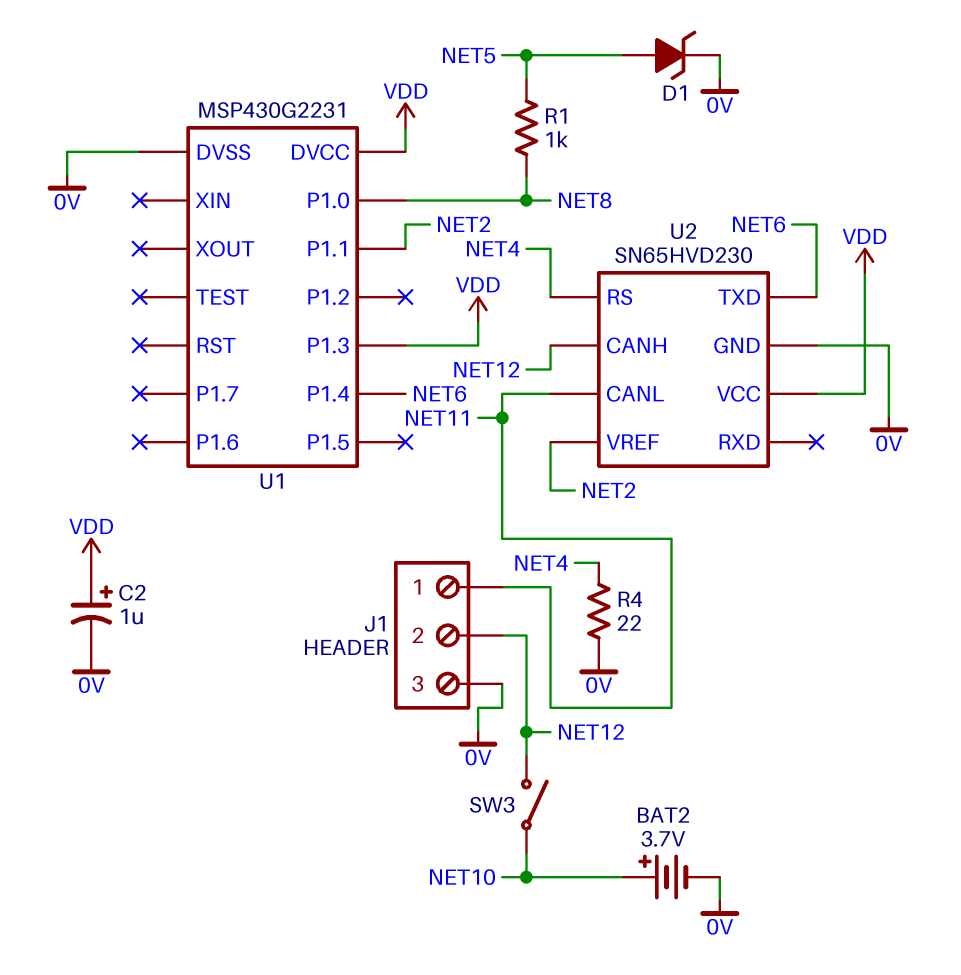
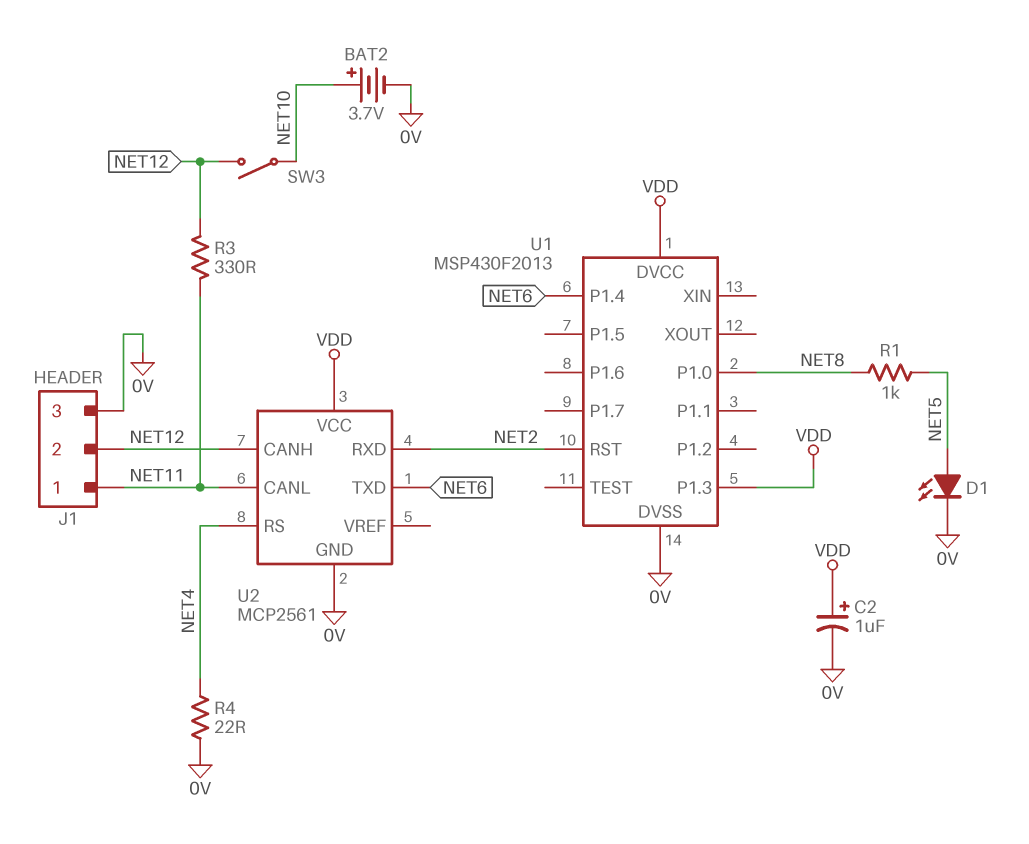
D1: zener (A NET5, K 0V) -> LED (A NET5, K 0V)
R3: none -> 330 (NET11, NET12)
U1: MSP430G2231 -> MSP430F2013
U1 pin P1.1: NET2 -> none
U1 pin RST: none -> NET2
U2: SN65HVD230 -> MCP2561
U2 pin RXD: none -> NET2
U2 pin VREF: NET2 -> none

